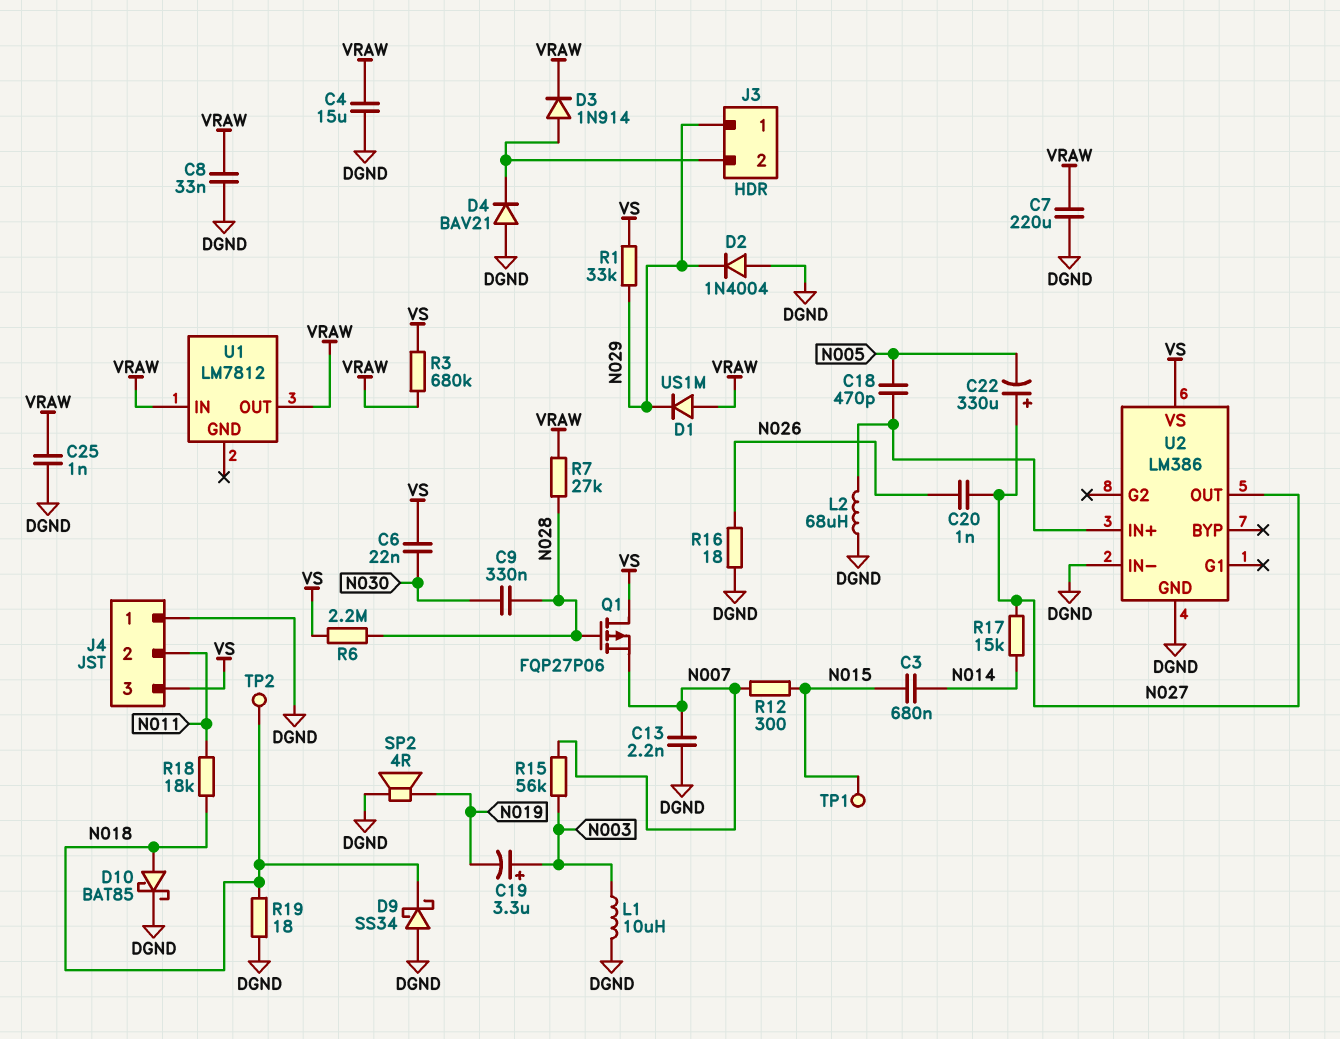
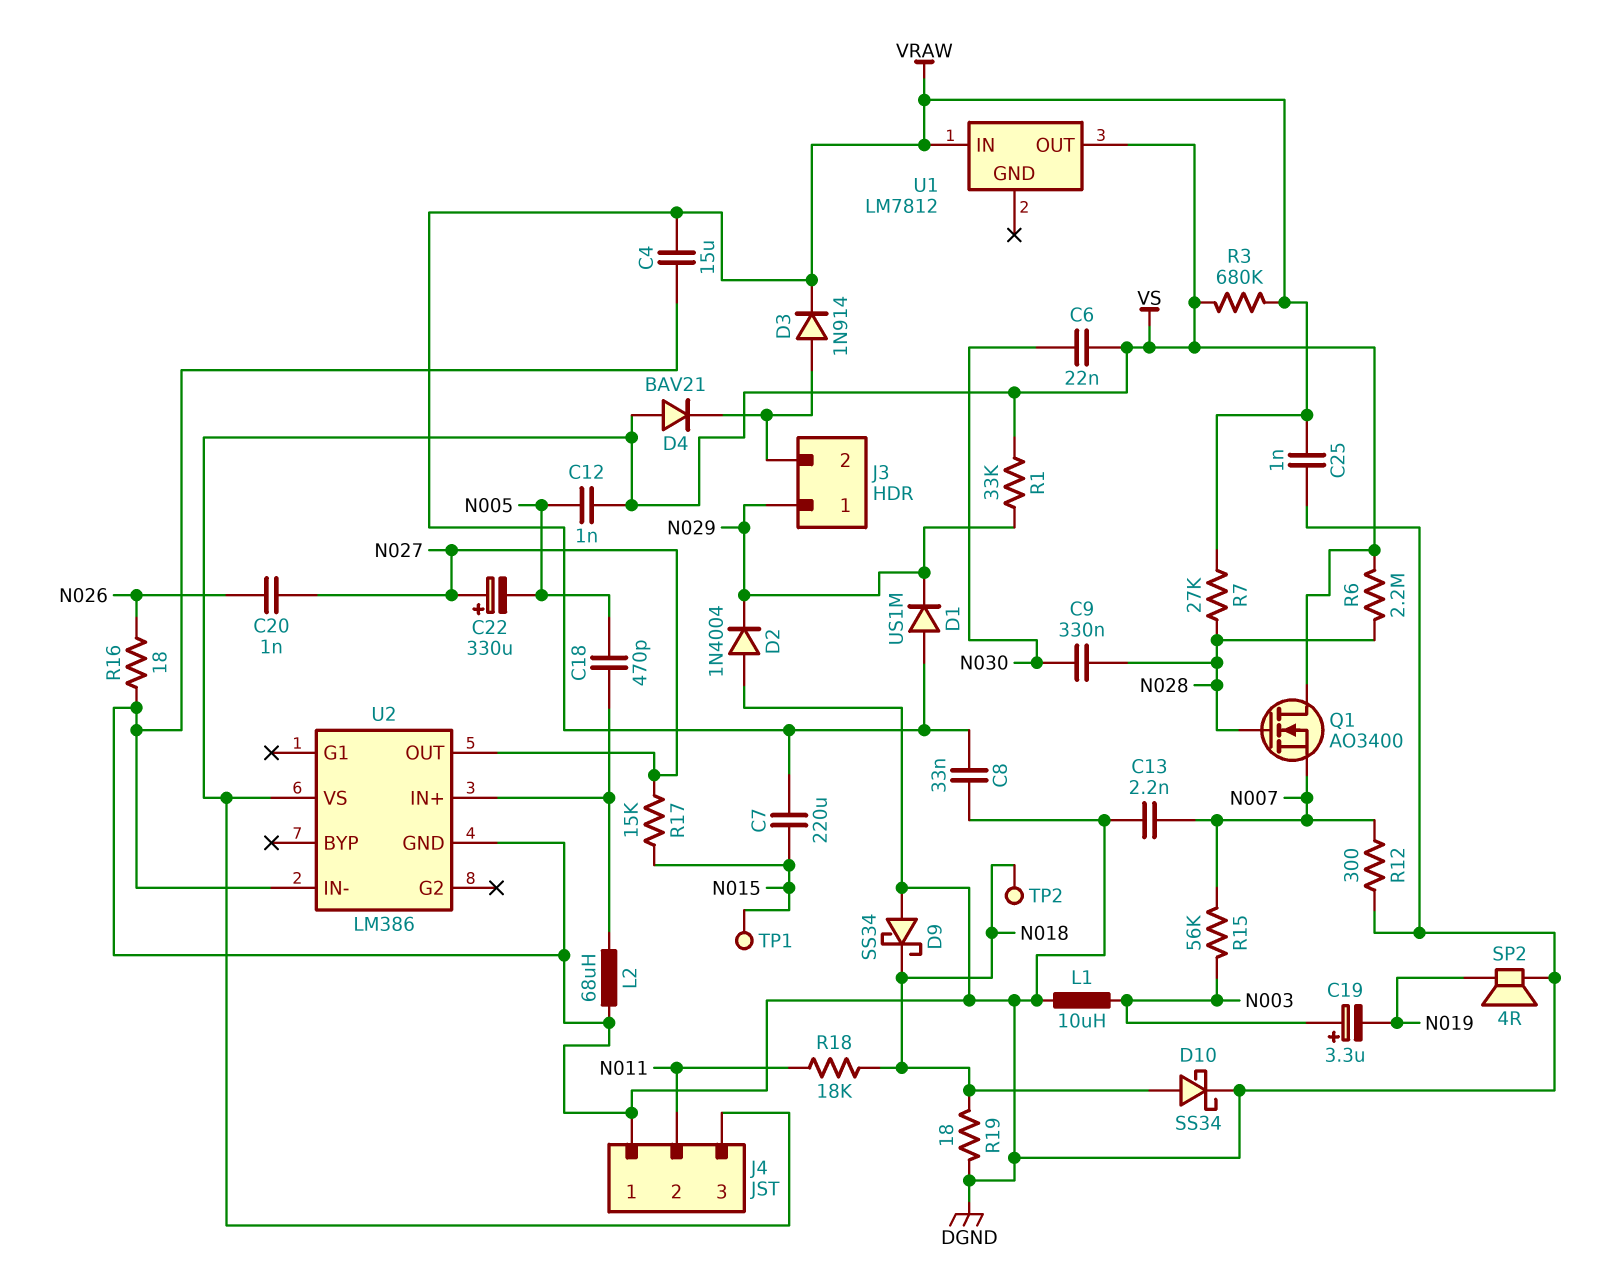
C3: 680nF (N014, N015) -> none
C7: 220uF (DGND, VRAW) -> 220uF (N015, VRAW)
C12: none -> 1nF (N005, VS)
D4: diode BAV21 (A DGND, K J3/2) -> diode BAV21 (A VS, K J3/2)
D10: schottky BAT85 (A N018, K DGND) -> schottky SS34 (A N018, K DGND)
Q1: PMOS FQP27P06 (G N028, D VS, S N007) -> NMOS AO3400 (G N028, D VS, S N007)
R12: 300 (N007, N015) -> 300 (DGND, N007)
R17: 15k (N014, N027) -> 15k (N015, N027)
U1 pin OUT: VRAW -> VS

